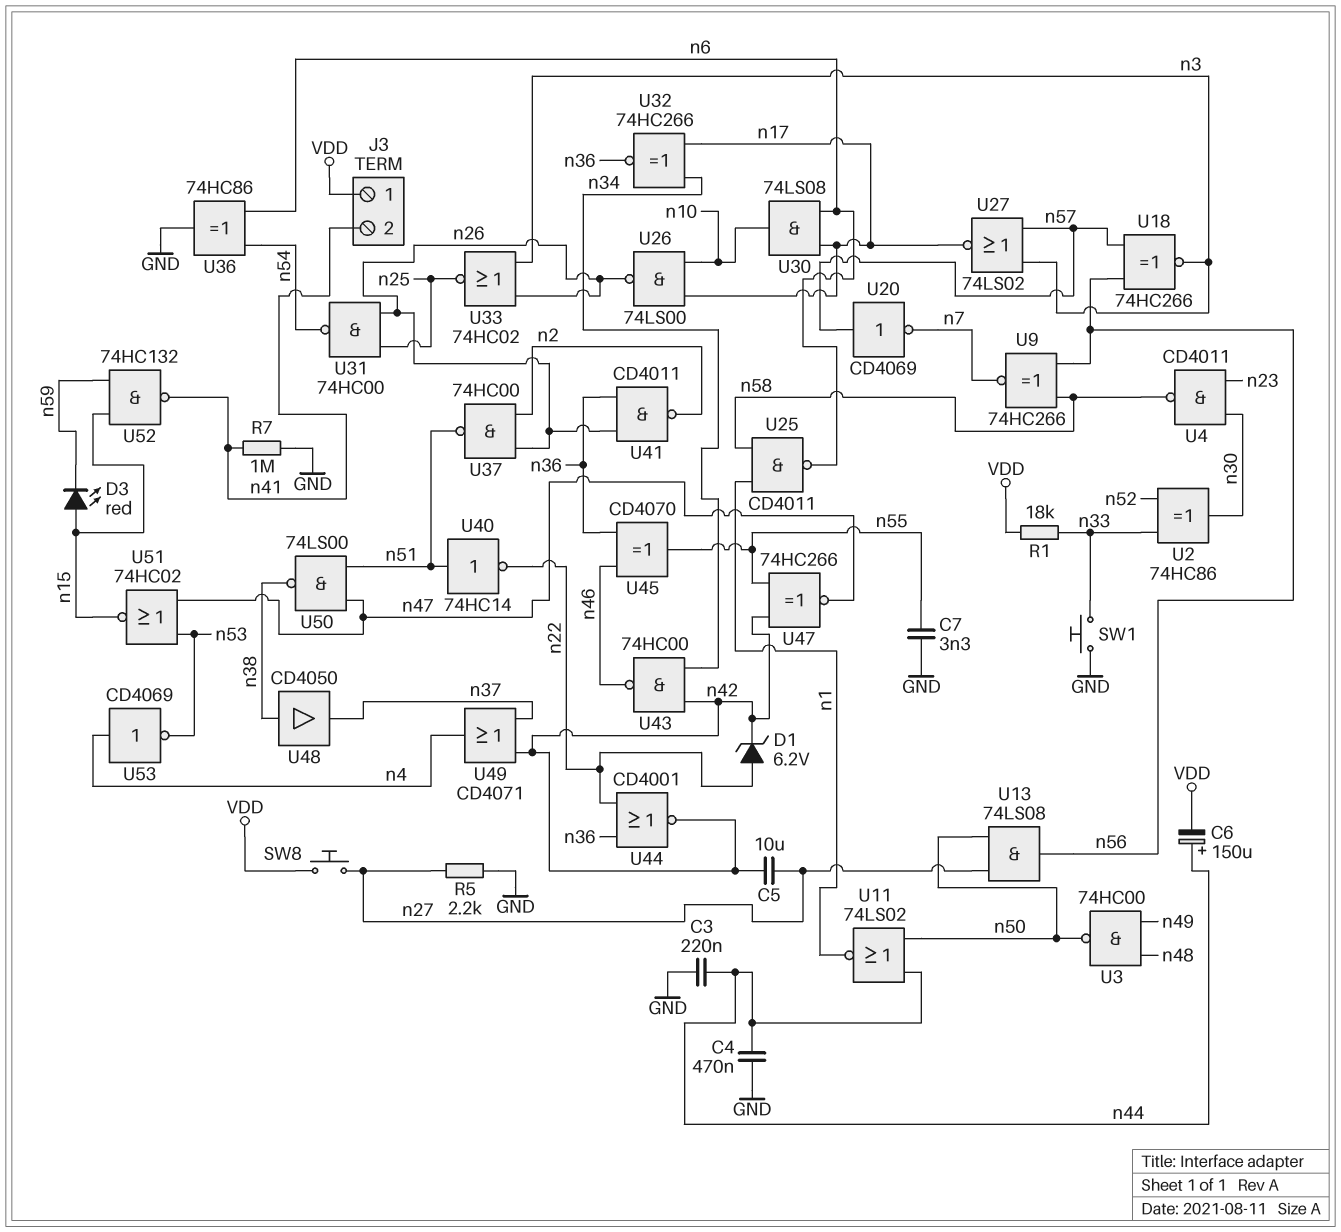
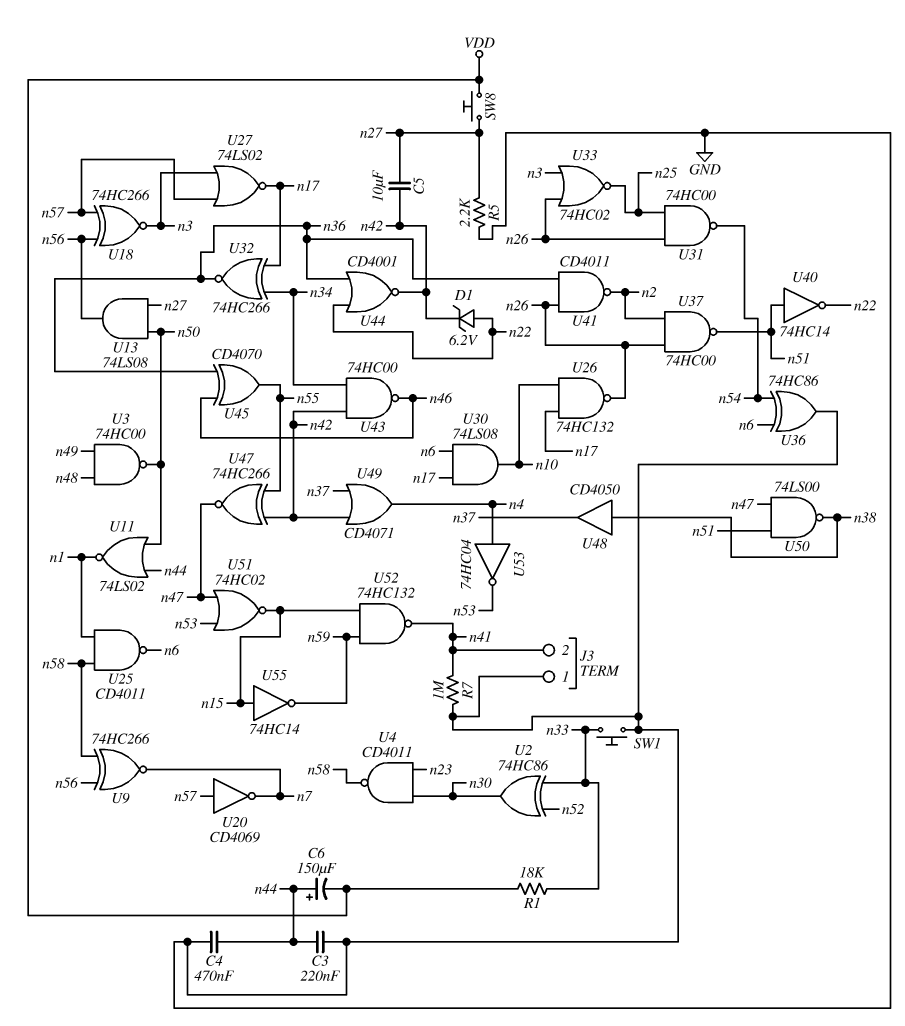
C7: 3.3nF (GND, n55) -> none
D3: LED red (A n15, K n59) -> none
J3 pin 1: VDD -> GND
U26: NAND 74LS00 (in n10, in n17, out n26) -> NAND 74HC132 (in n10, in n17, out n26)
U53: NOT CD4069 (in n4, out n53) -> NOT 74HC04 (in n4, out n53)
U55: none -> NOT 74HC14 (in n15, out n59)

